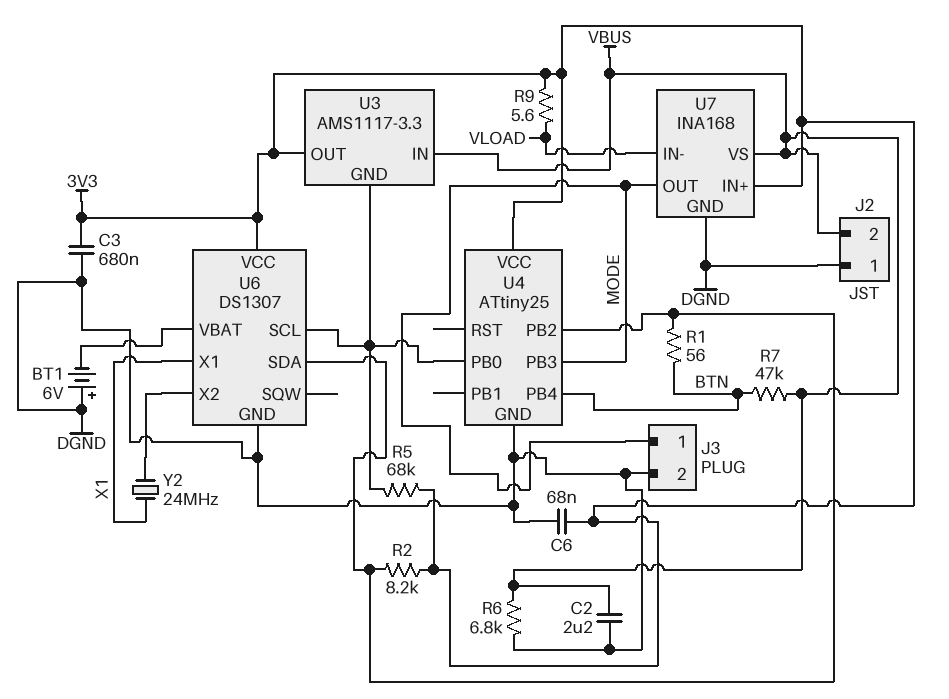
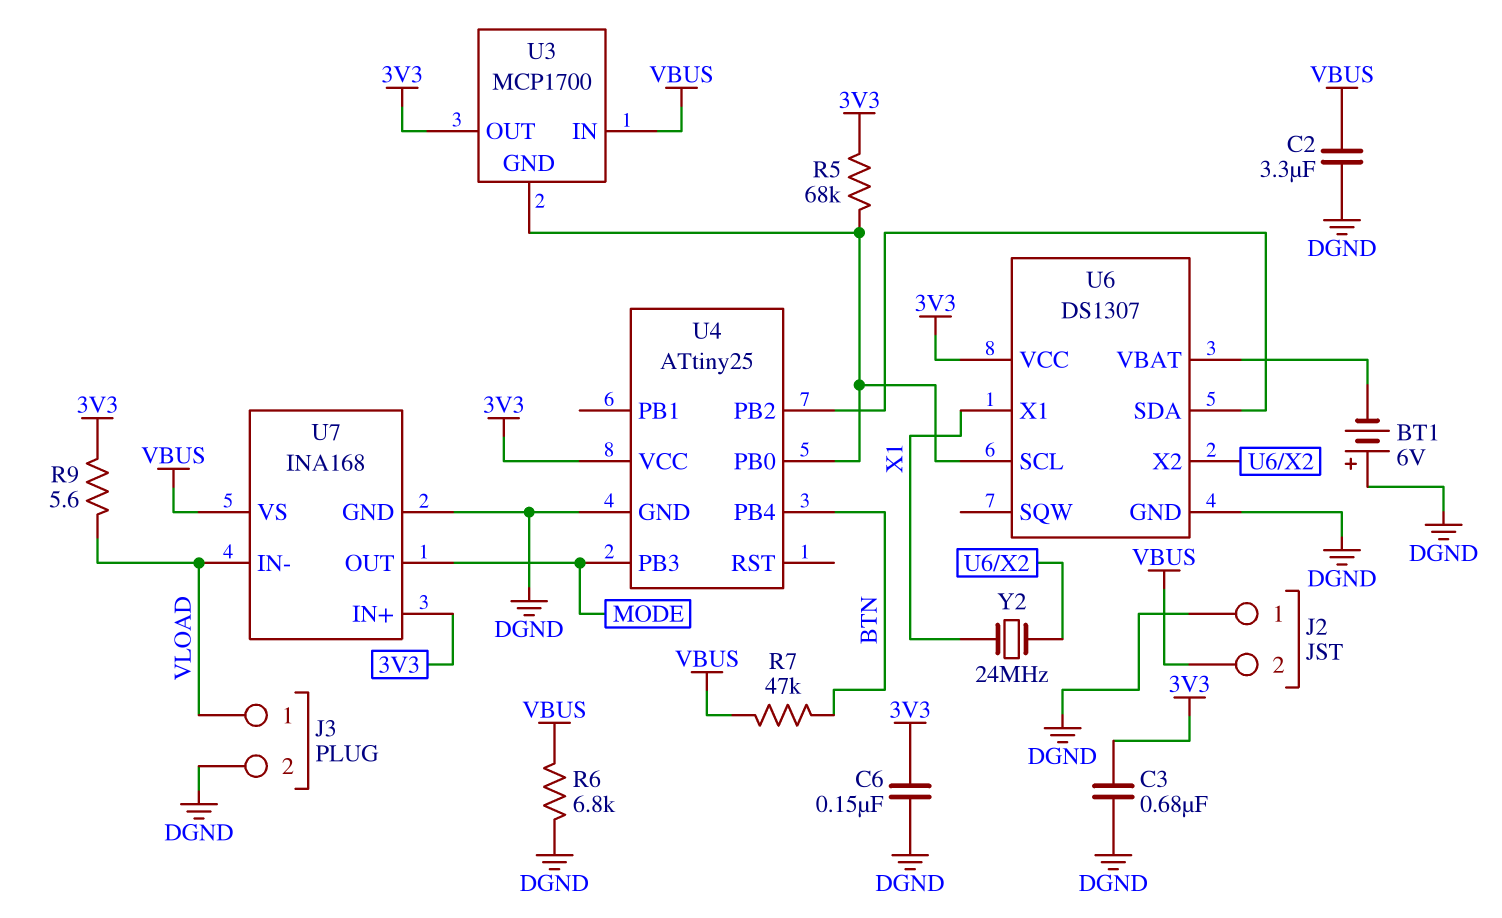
C2: 2.2uF (DGND, VBUS) -> 3.3uF (DGND, VBUS)
C6: 68nF (3V3, DGND) -> 150nF (3V3, DGND)
J3 pin 1: MODE -> VLOAD
R1: 56 (BTN, U4/PB2) -> none
R2: 8.2k (3V3, U4/PB2) -> none
U3: AMS1117-3.3 -> MCP1700

